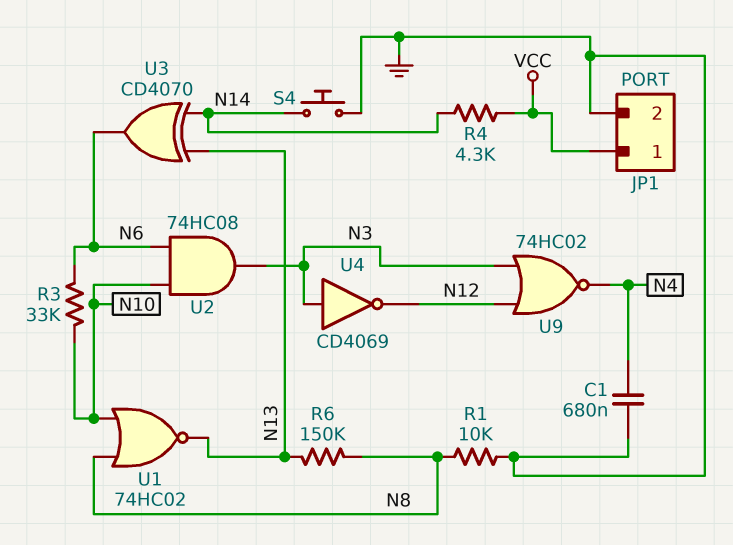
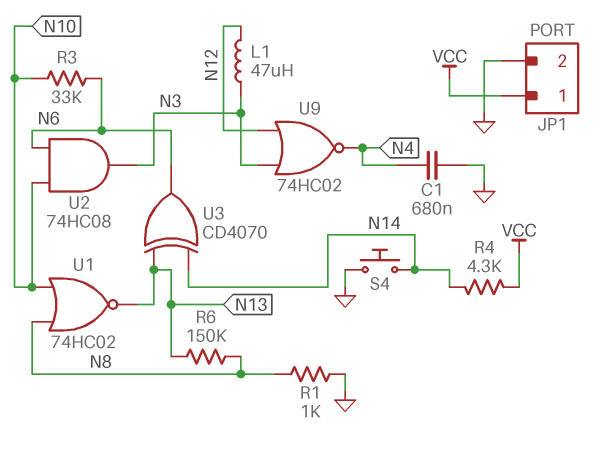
L1: none -> 47uH (N3, N12)
R1: 10k (GND, N8) -> 1k (GND, N8)
U4: NOT CD4069 (in N3, out N12) -> none

